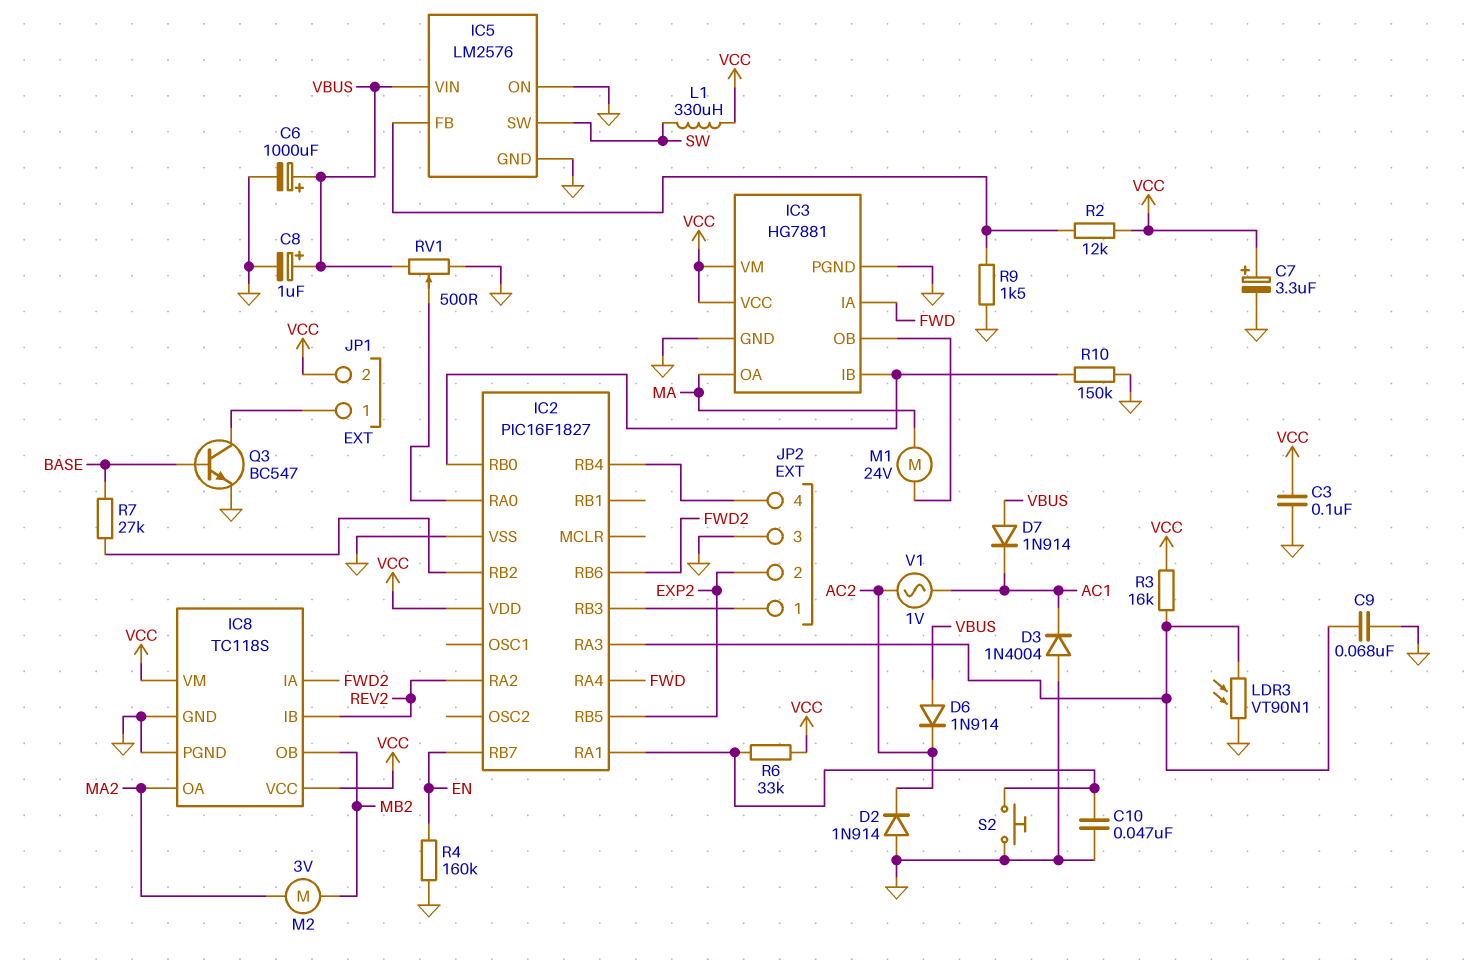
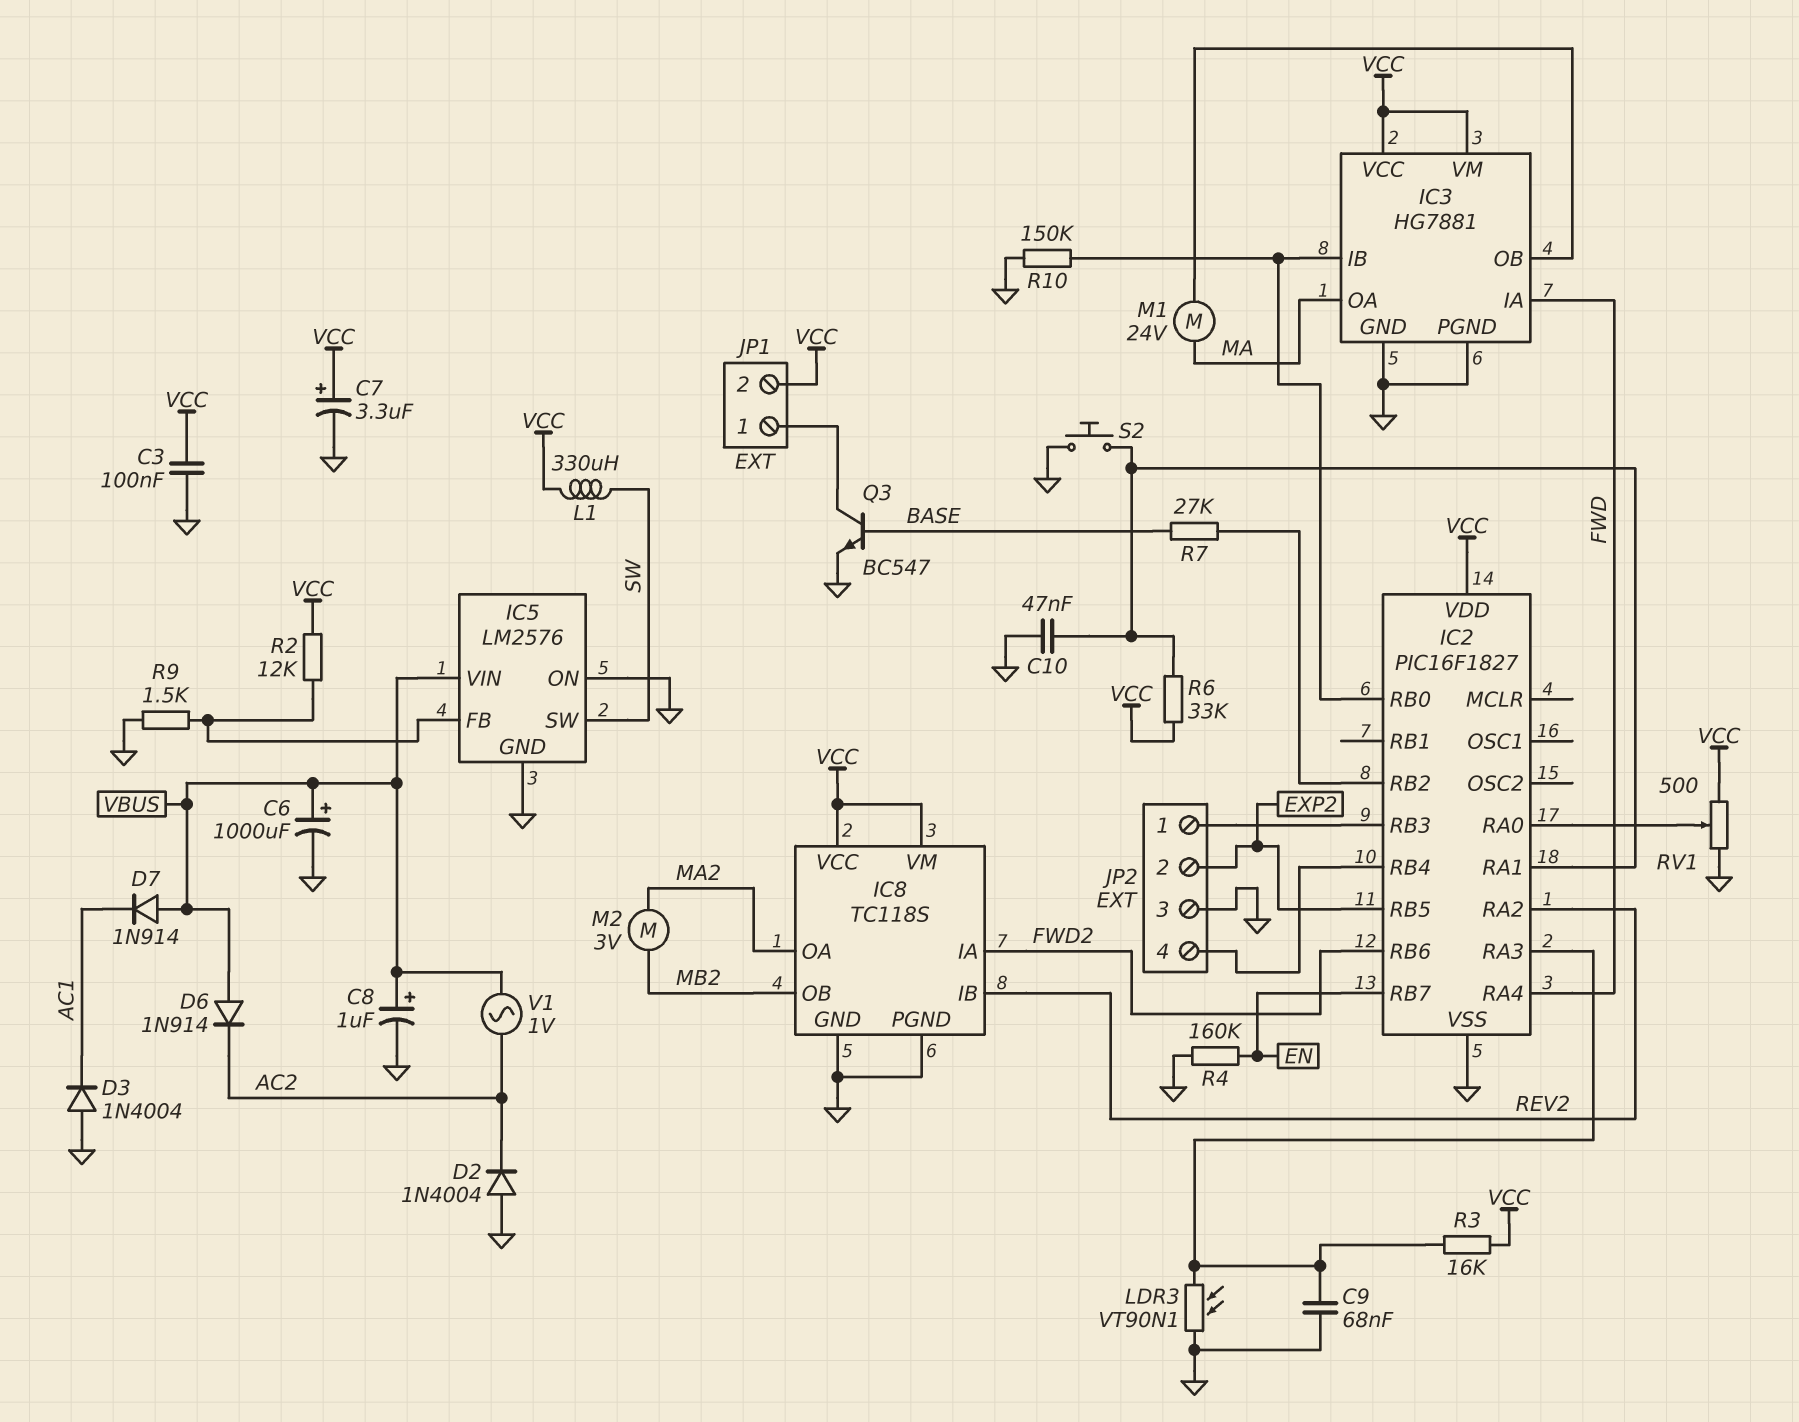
D2: diode 1N914 (A GND, K AC2) -> diode 1N4004 (A GND, K AC2)
RV1: 500 (GND, VBUS, wiper IC2/RA0) -> 500 (GND, VCC, wiper IC2/RA0)
V1: AC 1V (AC1, AC2) -> AC 1V (AC2, VBUS)

